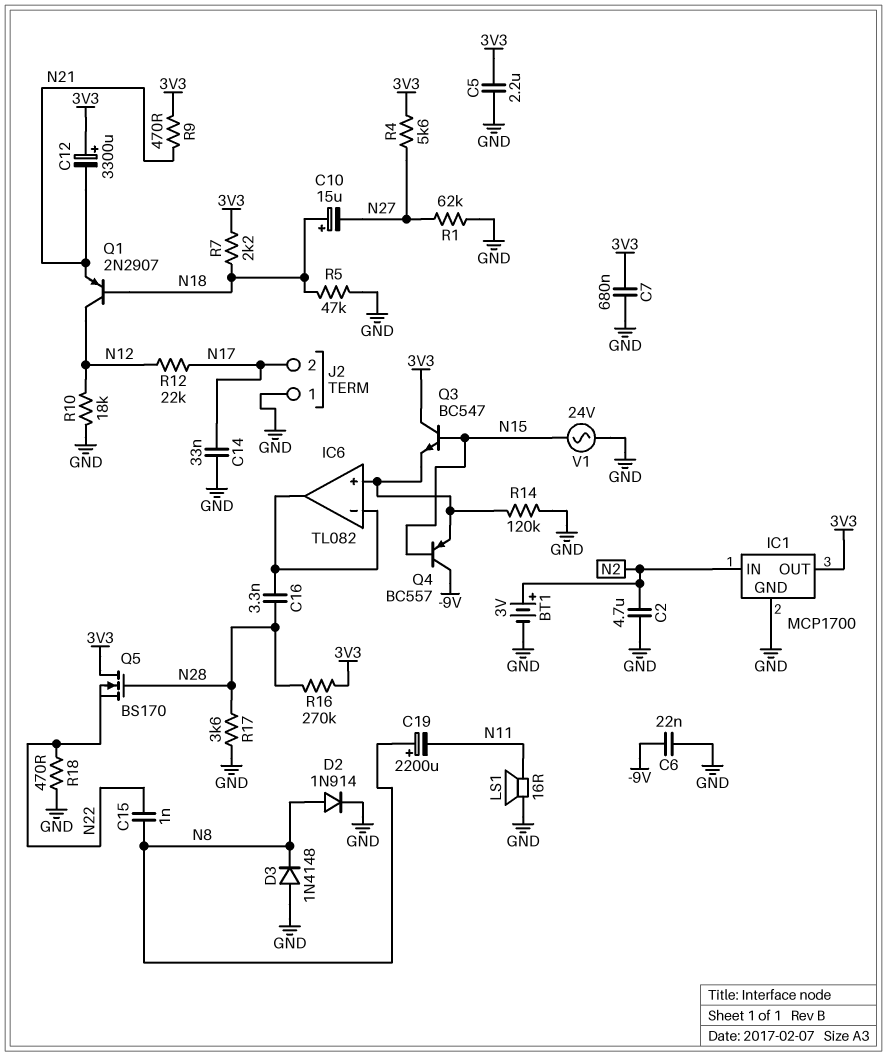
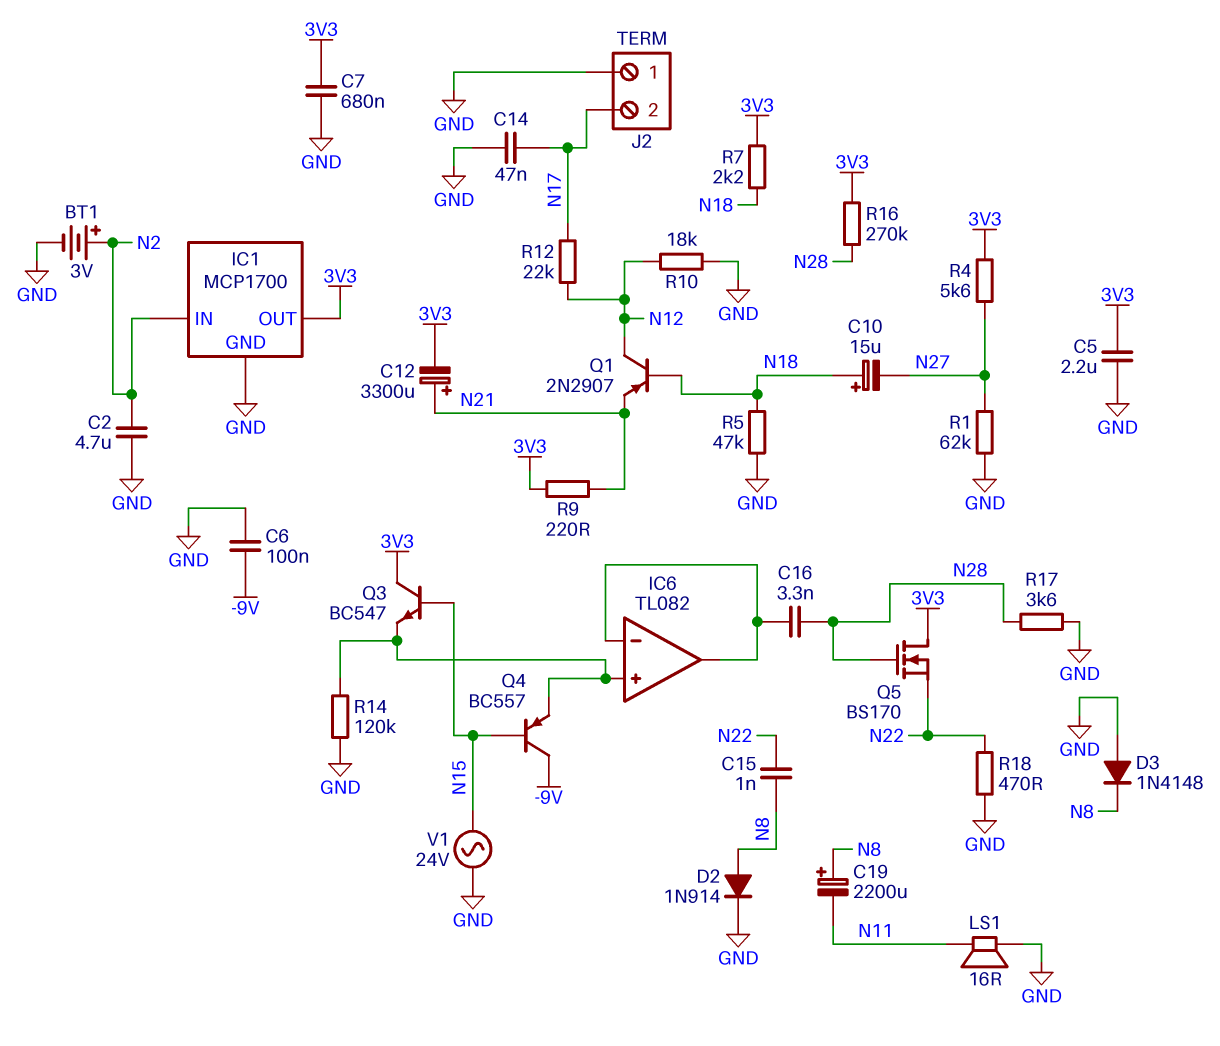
C6: 22nF (-9V, GND) -> 100nF (-9V, GND)
C12: 3300uF (plus 3V3, minus N21) -> 3300uF (plus N21, minus 3V3)
C14: 33nF (GND, N17) -> 47nF (GND, N17)
R9: 470 (3V3, N21) -> 220 (3V3, N21)

